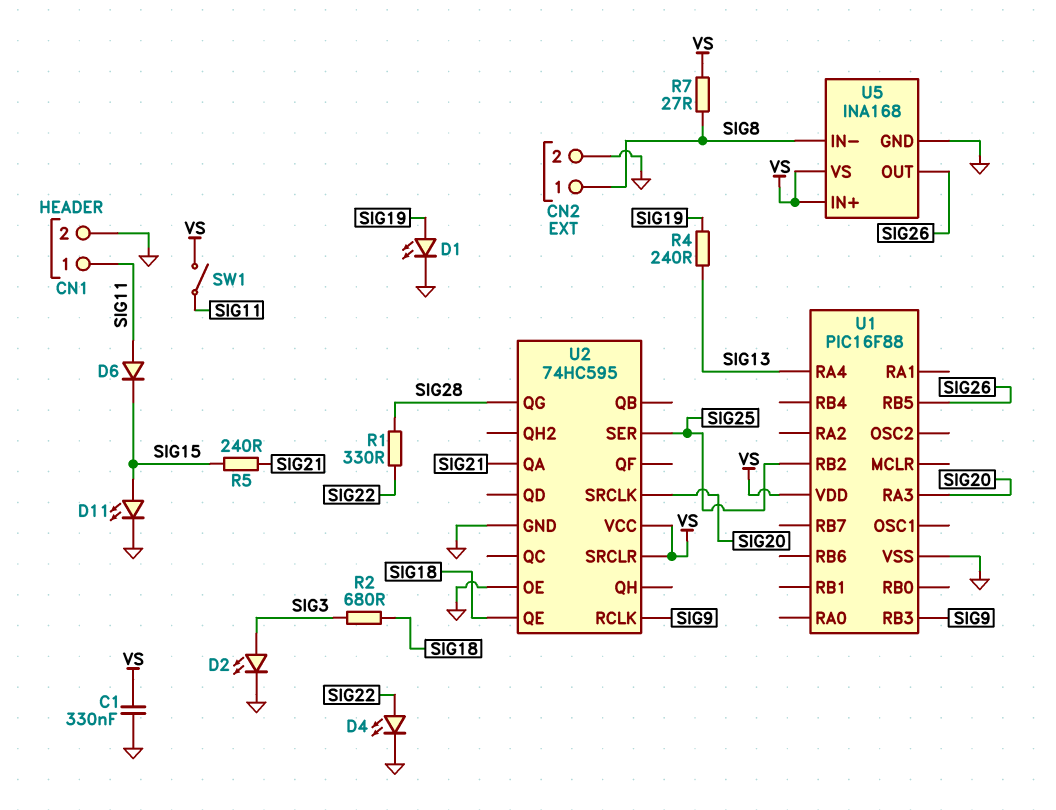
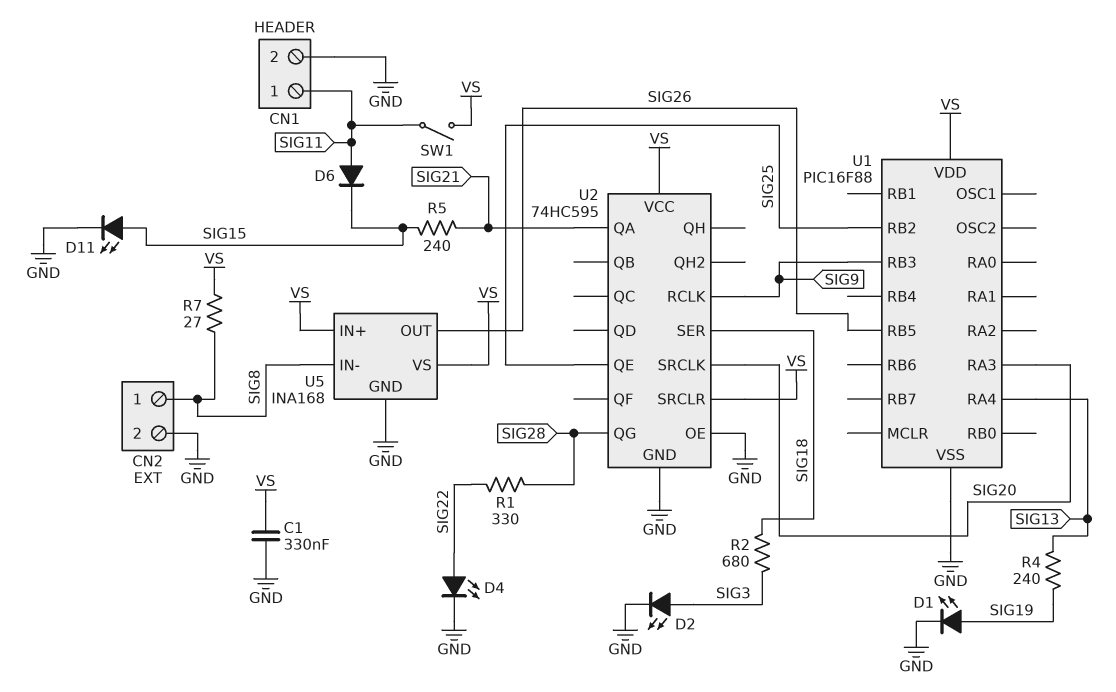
U2 pin QE: SIG18 -> SIG25
U2 pin SER: SIG25 -> SIG18

